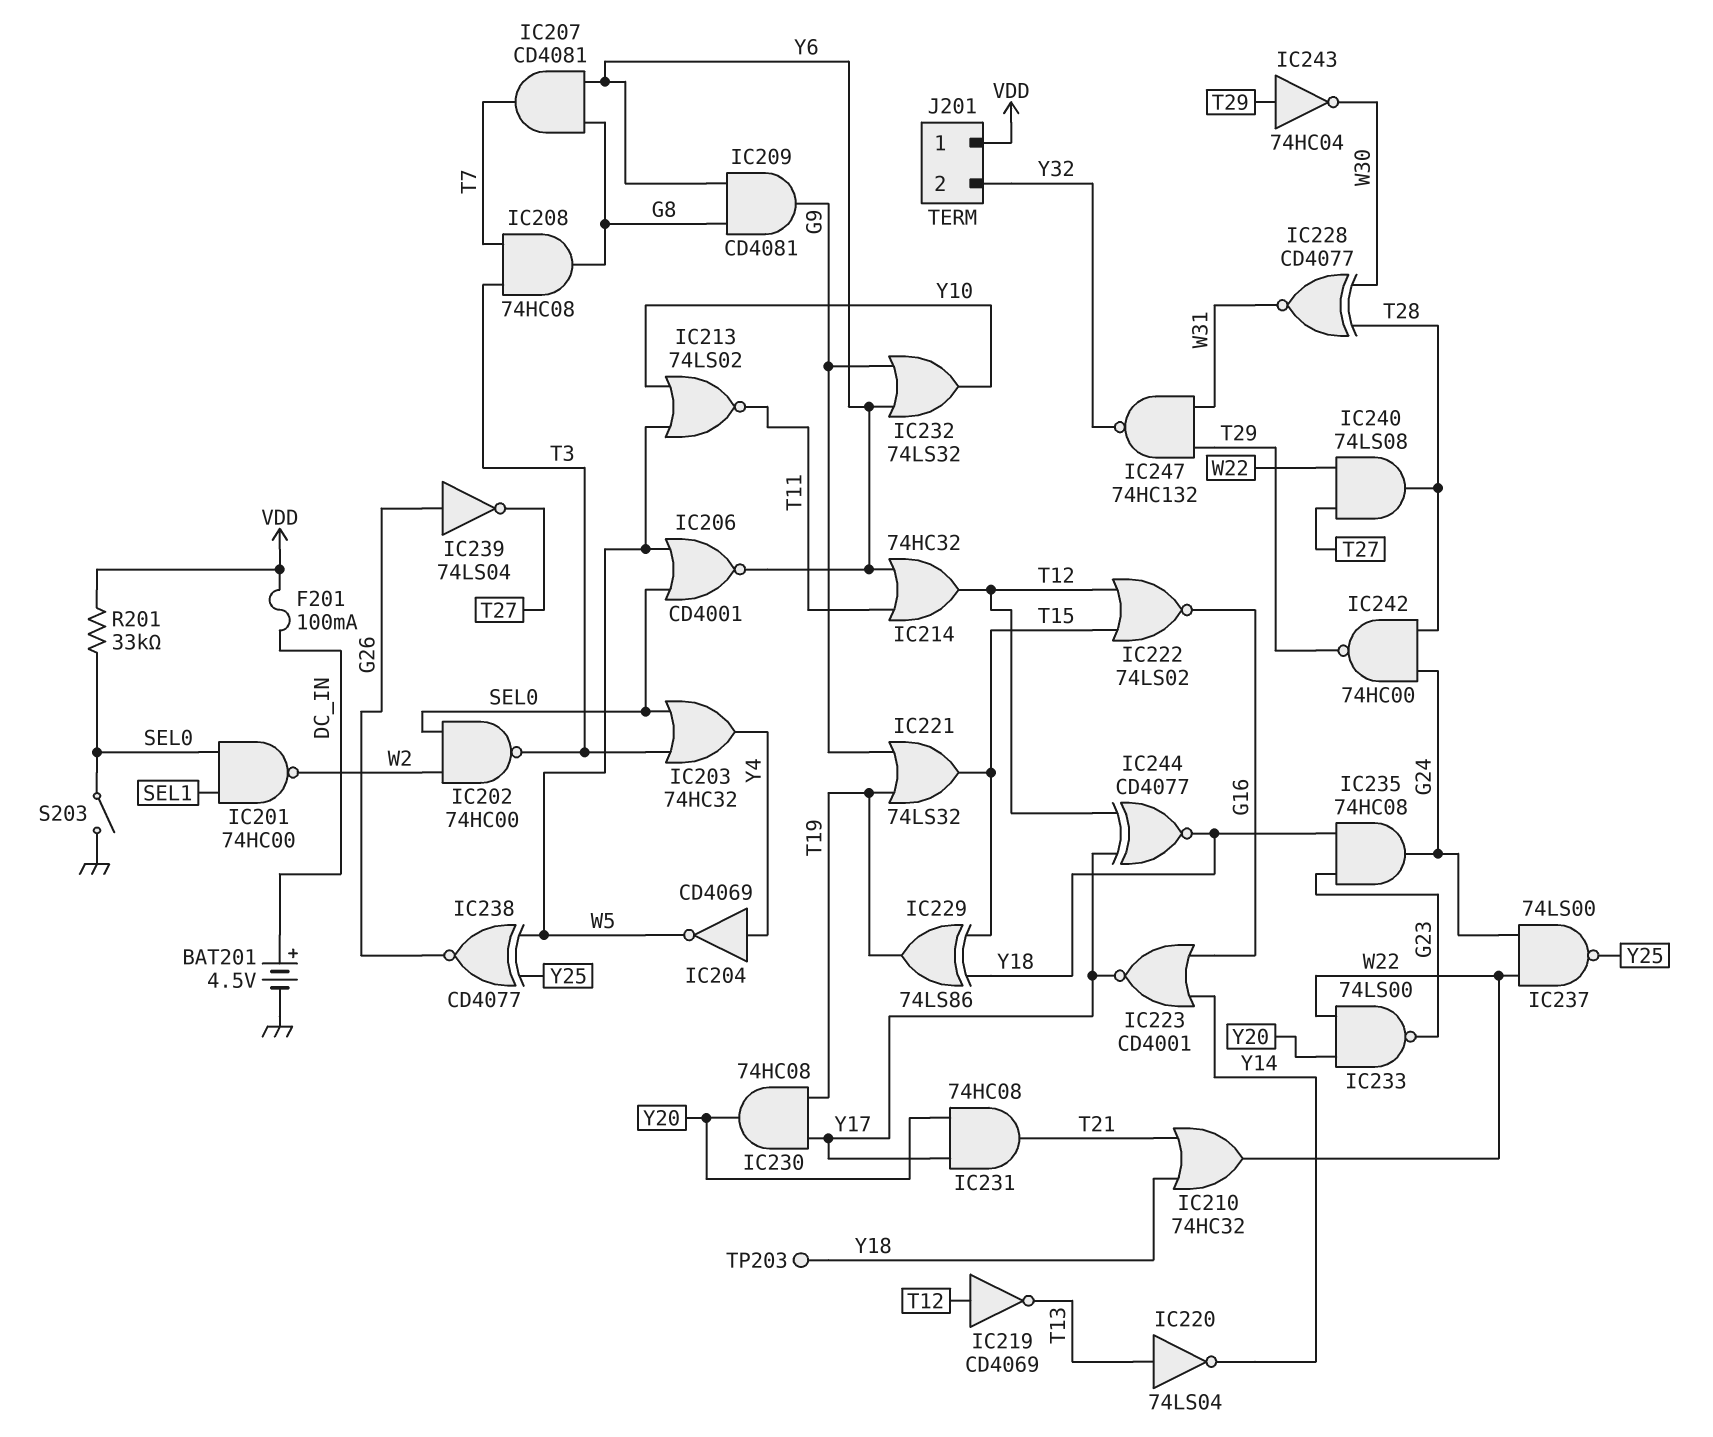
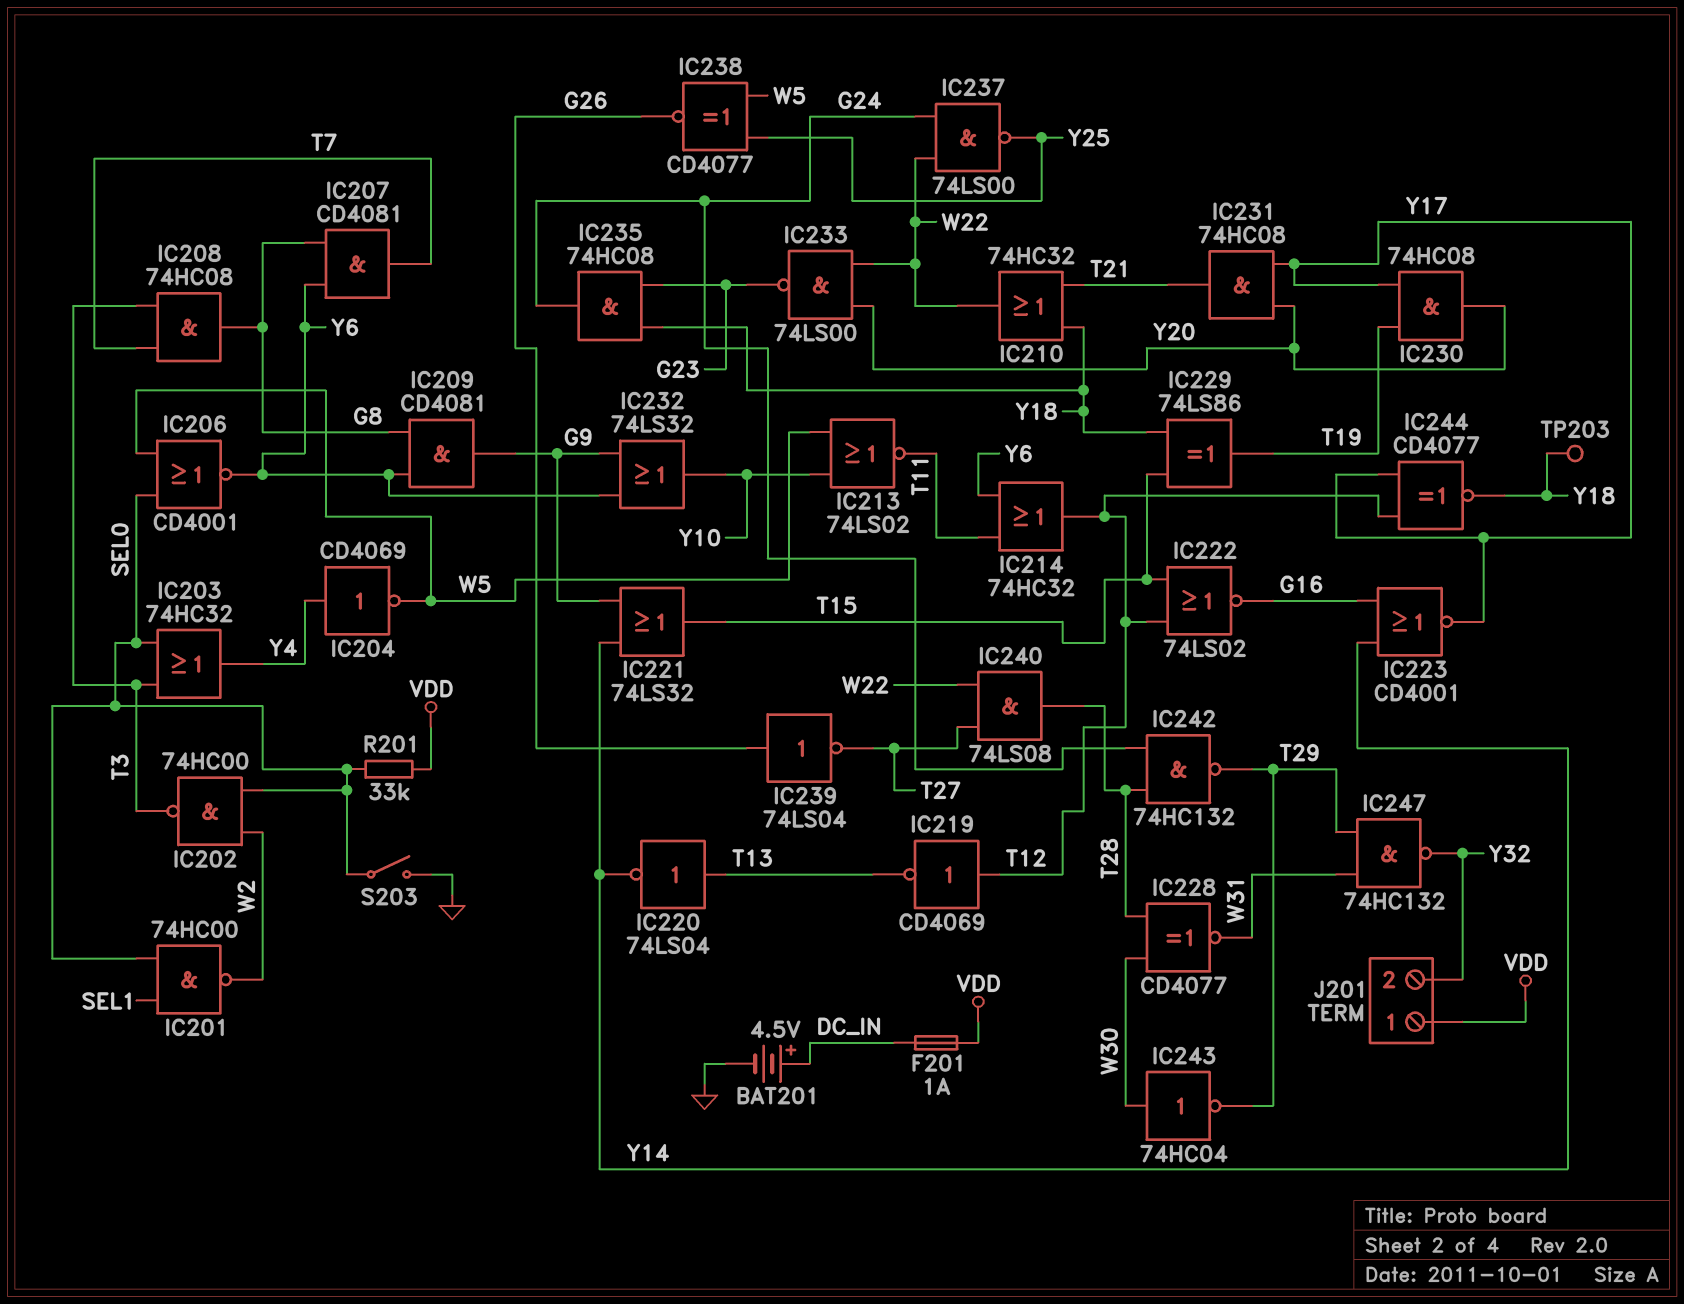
F201: 100mA (DC_IN, VDD) -> 1A (DC_IN, VDD)
IC221: OR 74LS32 (in G9, in T19, out T15) -> OR 74LS32 (in G9, in Y14, out T15)
IC242: NAND 74HC00 (in G24, in T28, out T29) -> NAND 74HC132 (in G24, in T28, out T29)
IC243: NOT 74HC04 (in T29, out W30) -> NOT 74HC04 (in W30, out T29)

